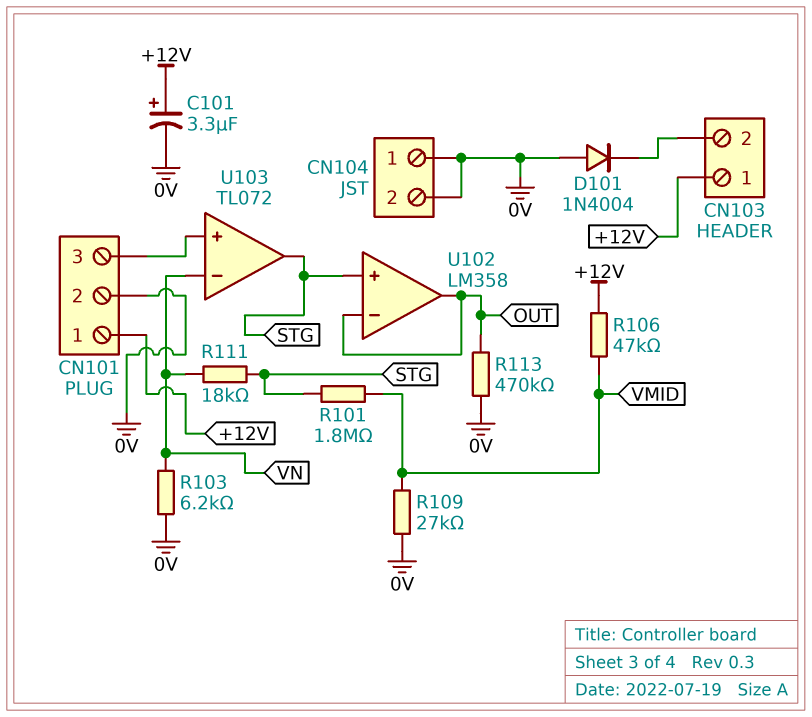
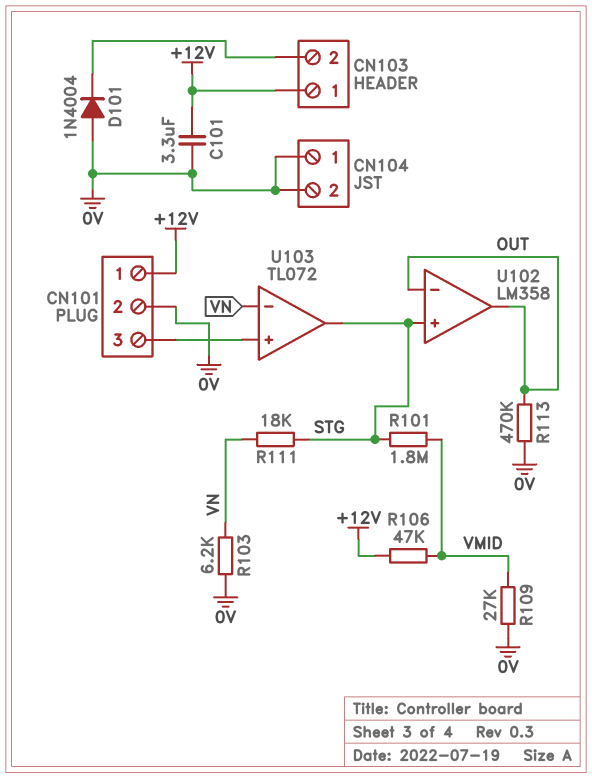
C101: 3.3uF (plus +12V, minus 0V) -> 3.3uF (+12V, 0V)

